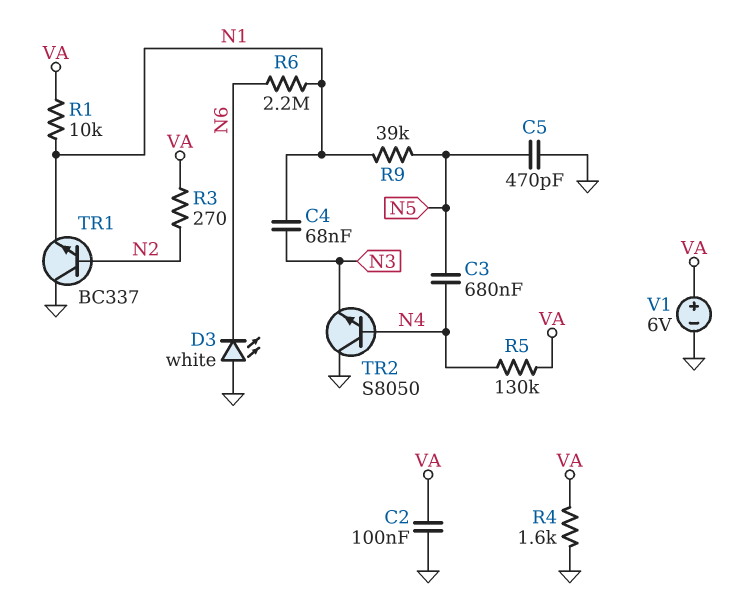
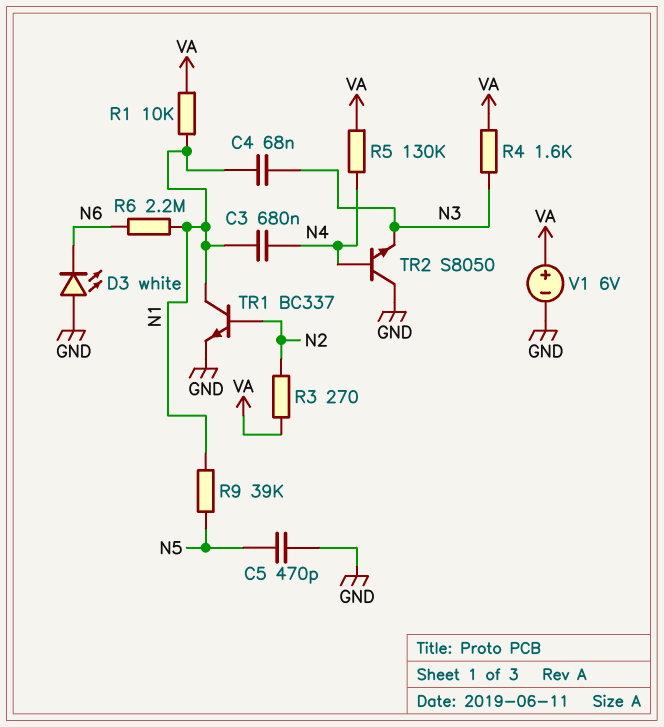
C2: 100nF (GND, VA) -> none
C3: 680nF (N4, N5) -> 680nF (N1, N4)
R4: 1.6k (GND, VA) -> 1.6k (N3, VA)
TR1: NPN BC337 (B N2, C GND, E N1) -> NPN BC337 (B N2, C N1, E GND)

